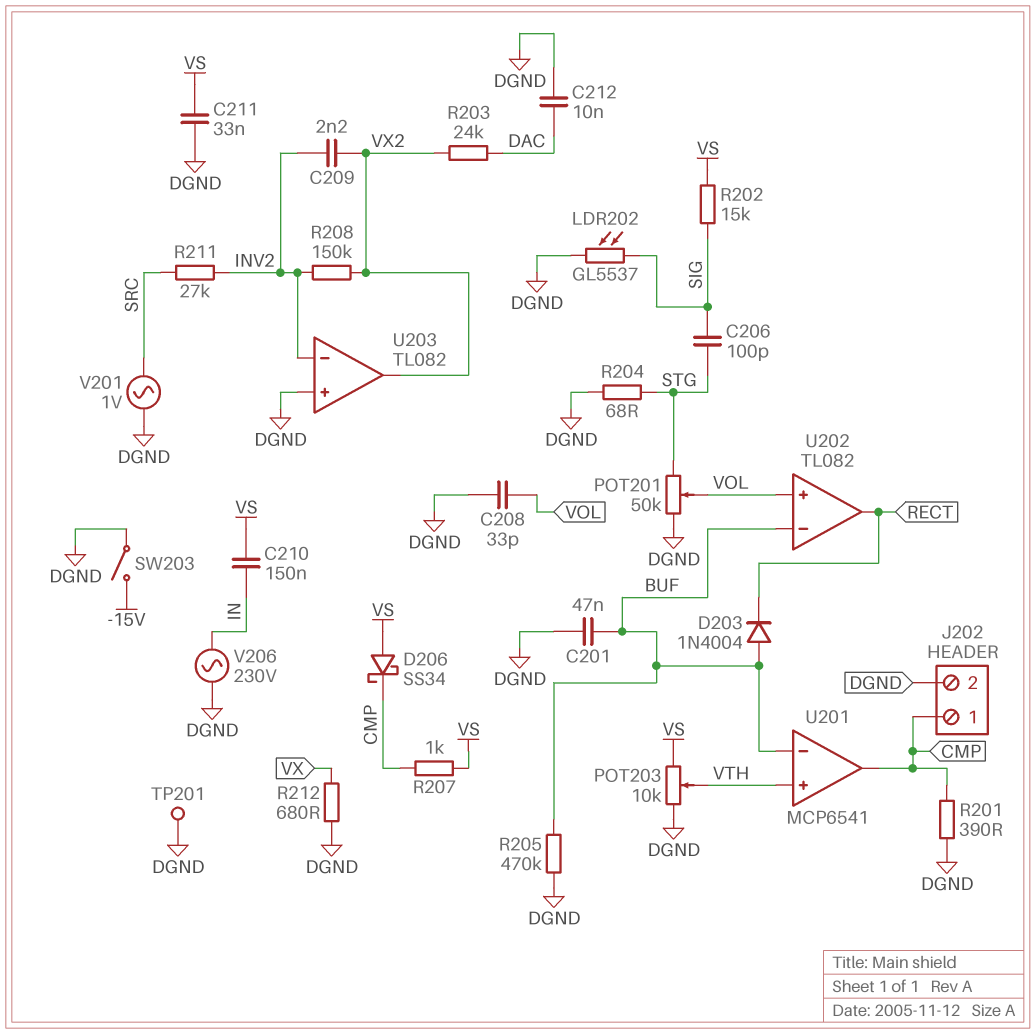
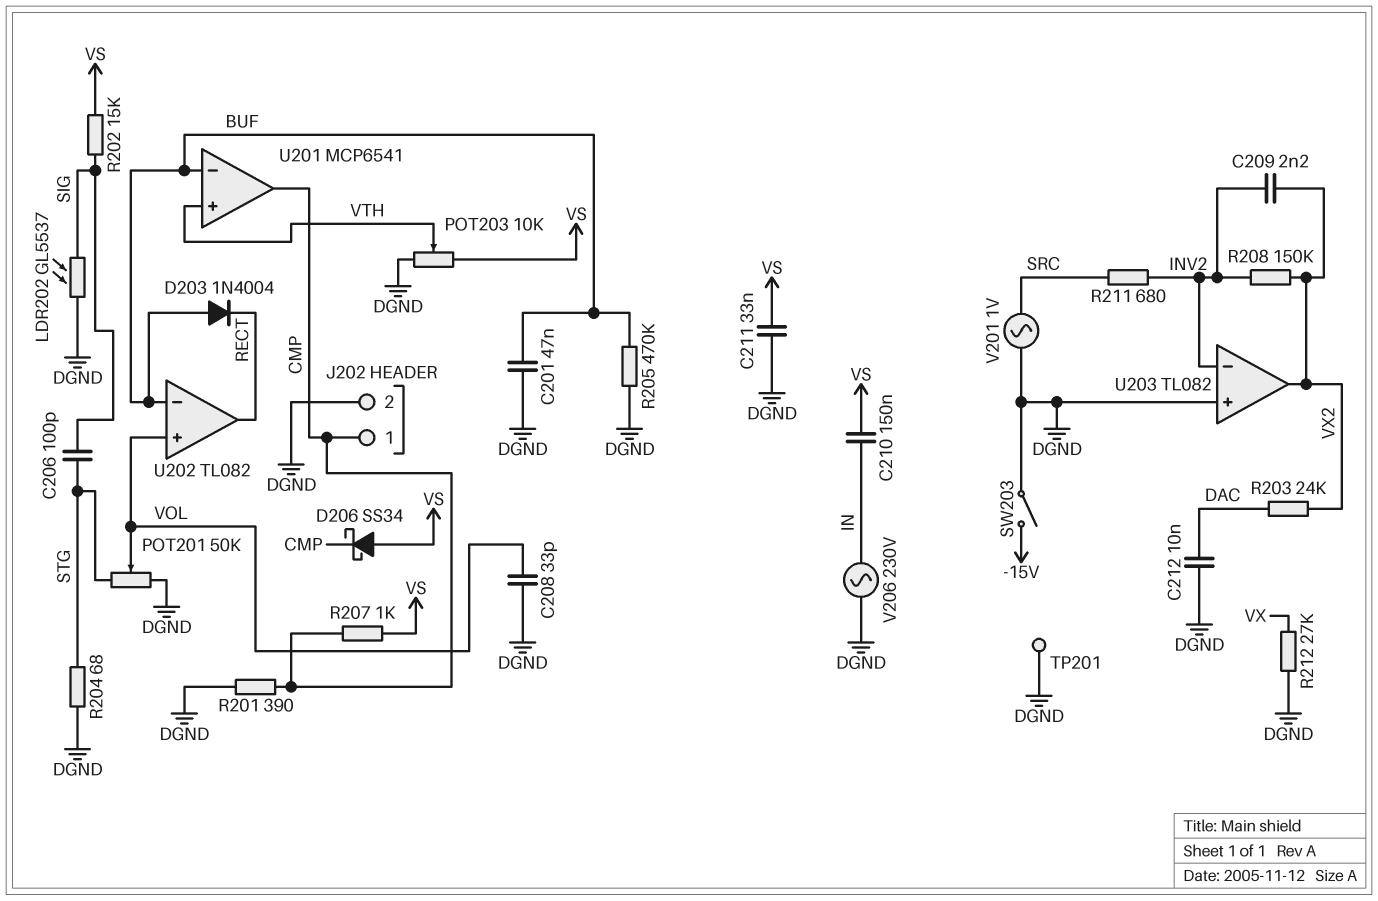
R211: 27k (INV2, SRC) -> 680 (INV2, SRC)
R212: 680 (DGND, VX) -> 27k (DGND, VX)

